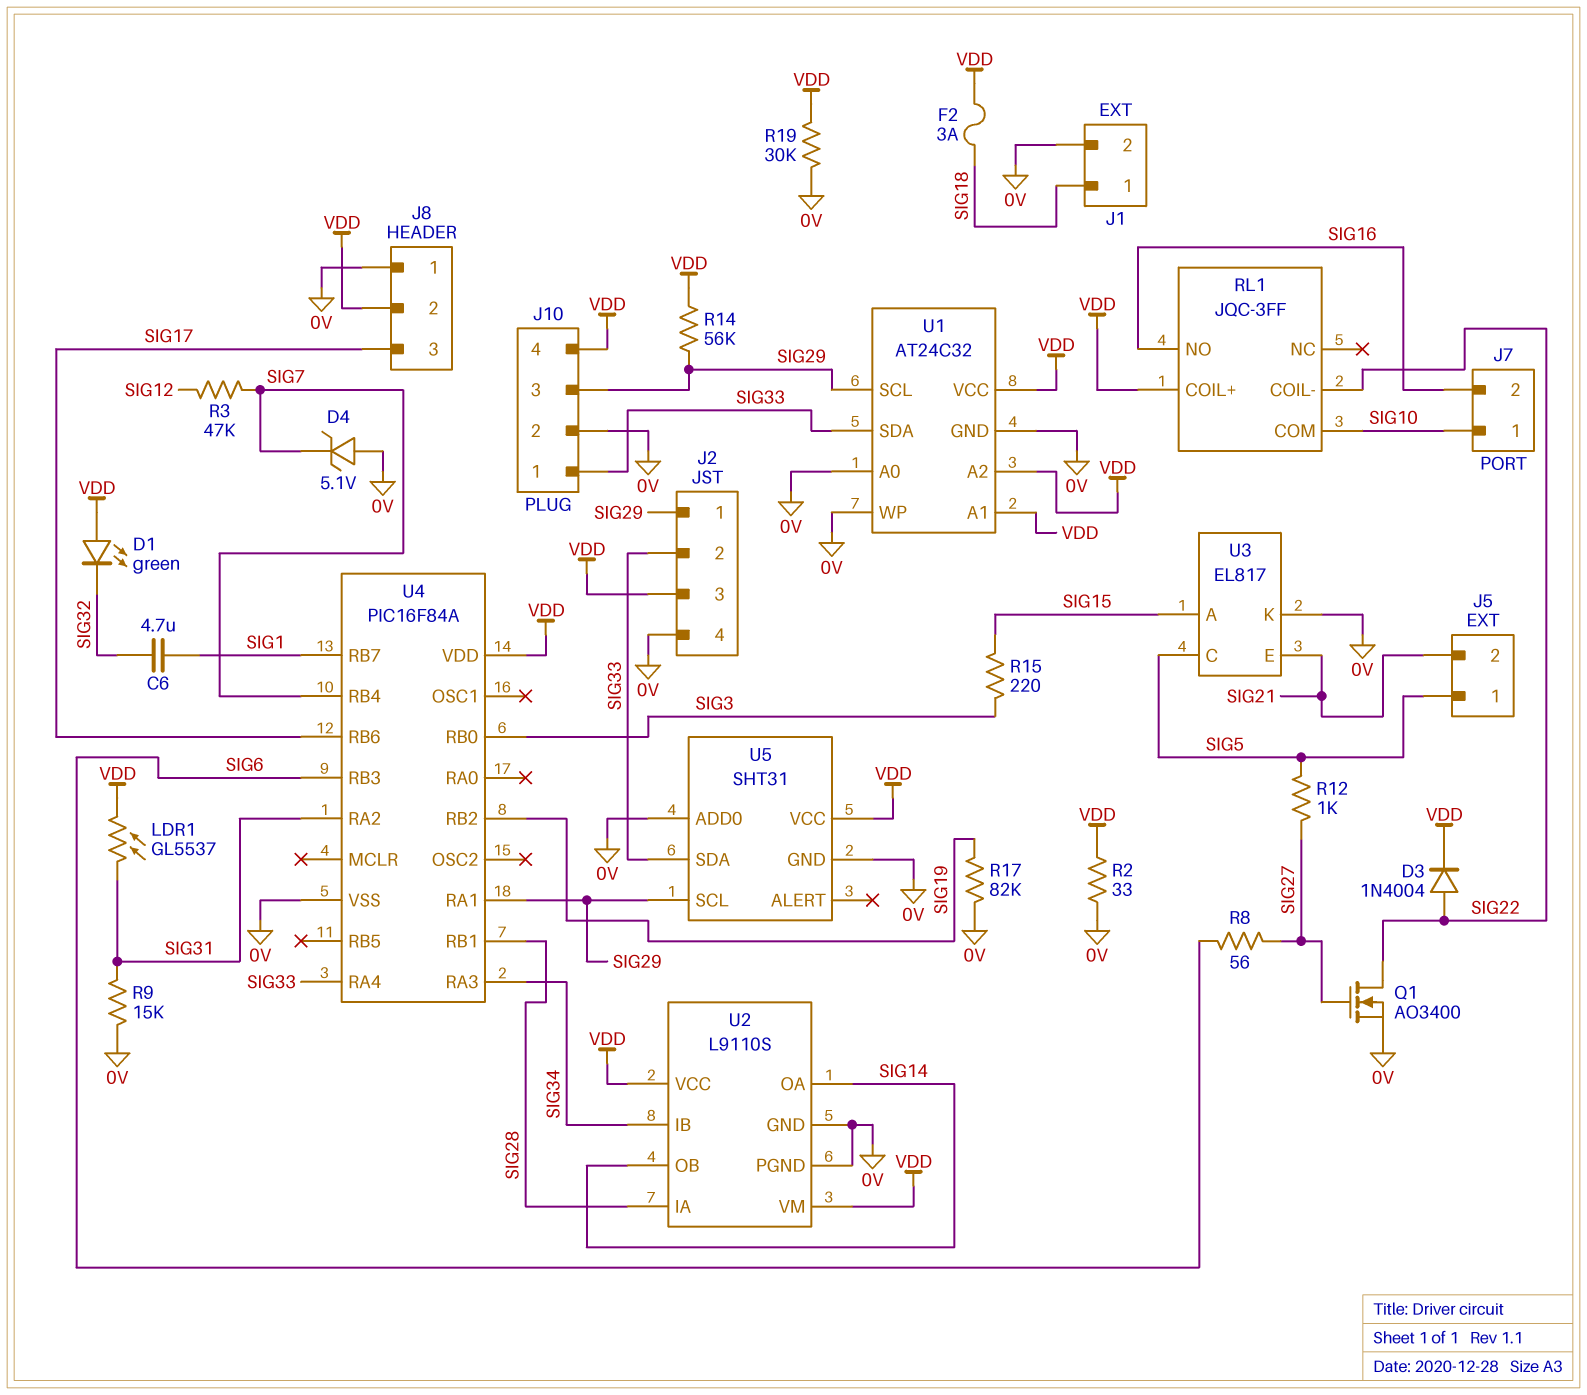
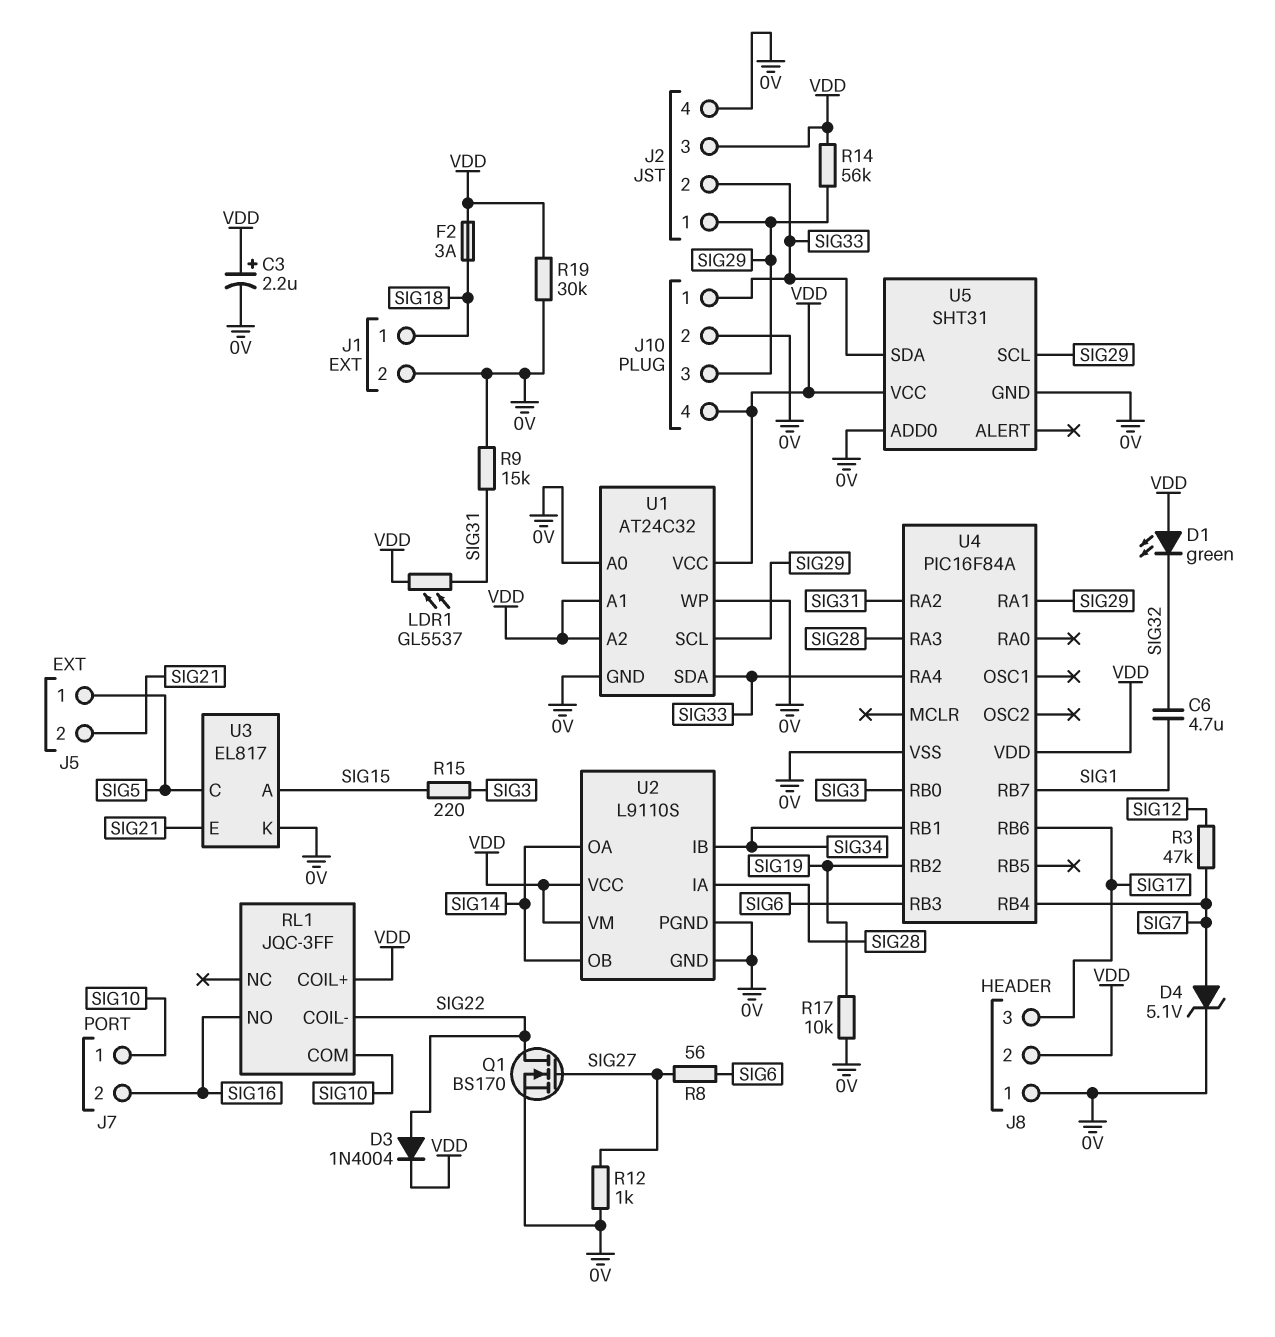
C3: none -> 2.2uF (plus VDD, minus 0V)
D4: zener 5.1V (A 0V, K SIG7) -> zener 5.1V (A SIG7, K 0V)
Q1: NMOS AO3400 (G SIG27, D SIG22, S 0V) -> NMOS BS170 (G SIG27, D SIG22, S 0V)
R2: 33 (0V, VDD) -> none
R12: 1k (SIG5, SIG27) -> 1k (0V, SIG27)
R17: 82k (0V, SIG19) -> 10k (0V, SIG19)
U4 pin RA3: SIG34 -> SIG28
U4 pin RB1: SIG28 -> SIG34

